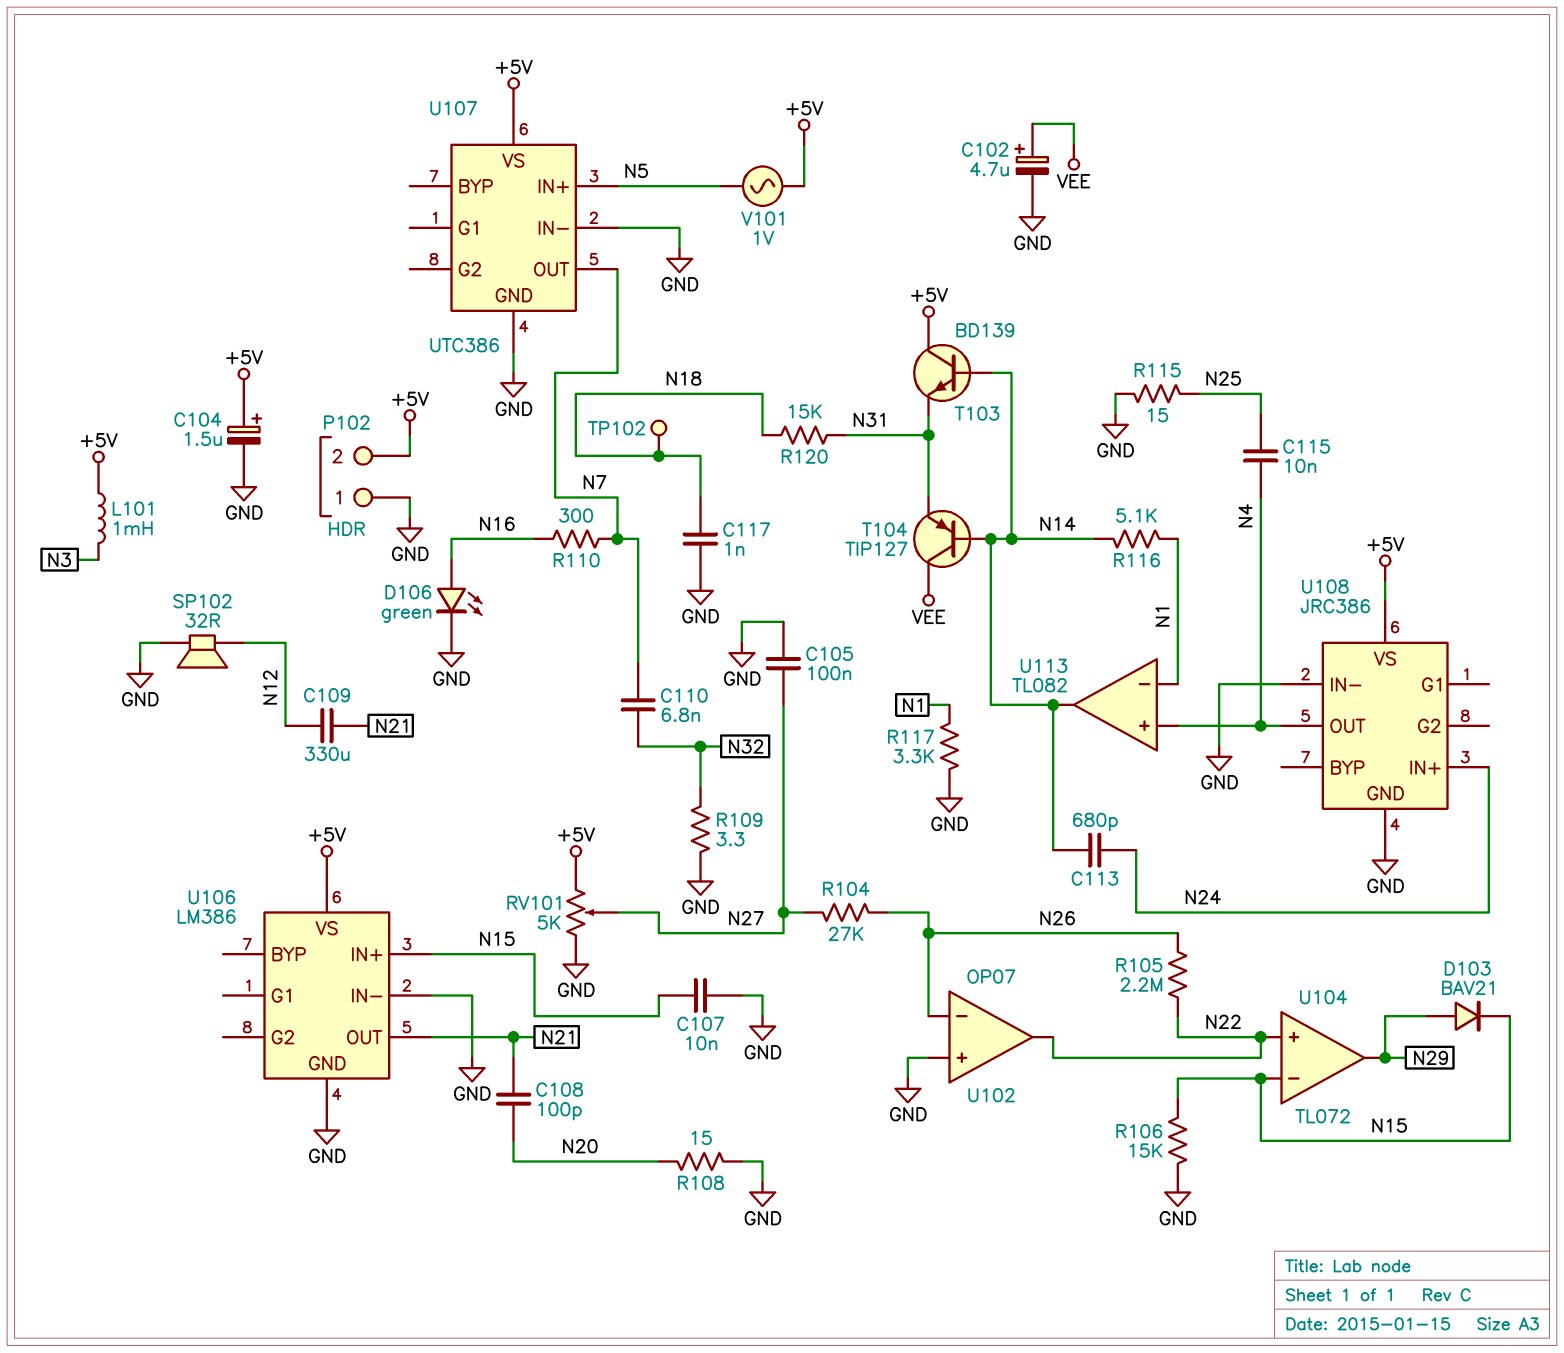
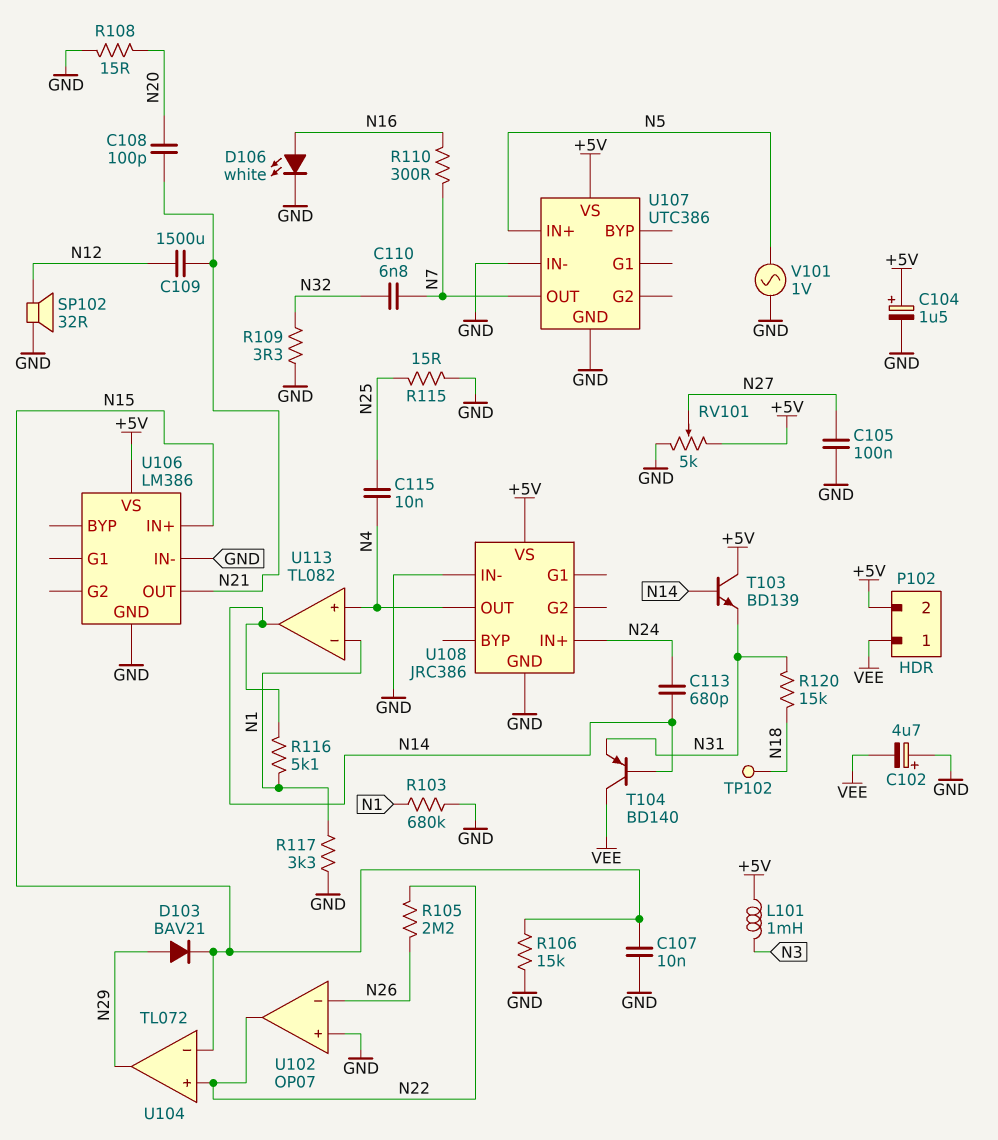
C102: 4.7uF (plus VEE, minus GND) -> 4.7uF (plus GND, minus VEE)
C109: 330uF (N12, N21) -> 1500uF (N12, N21)
C117: 1nF (GND, N18) -> none
D106: LED green (A N16, K GND) -> LED white (A N16, K GND)
P102 pin 1: GND -> VEE
R103: none -> 680k (GND, N1)
R104: 27k (N26, N27) -> none
T104: PNP TIP127 (B N14, C VEE, E N31) -> PNP BD140 (B N14, C VEE, E N31)
V101: AC 1V (+5V, N5) -> AC 1V (GND, N5)

